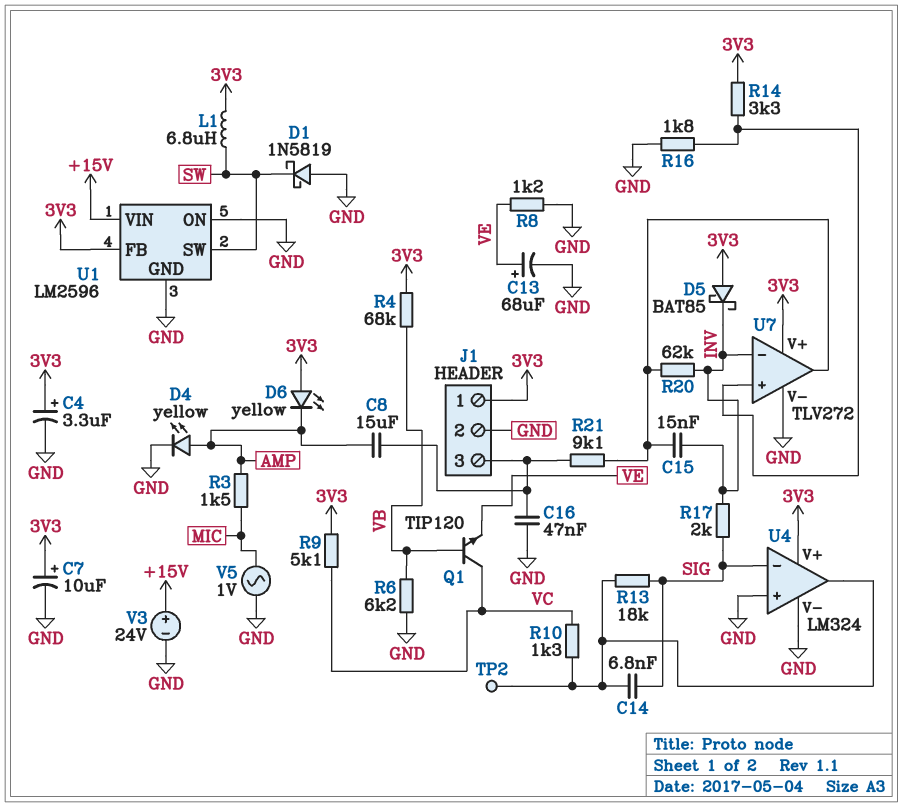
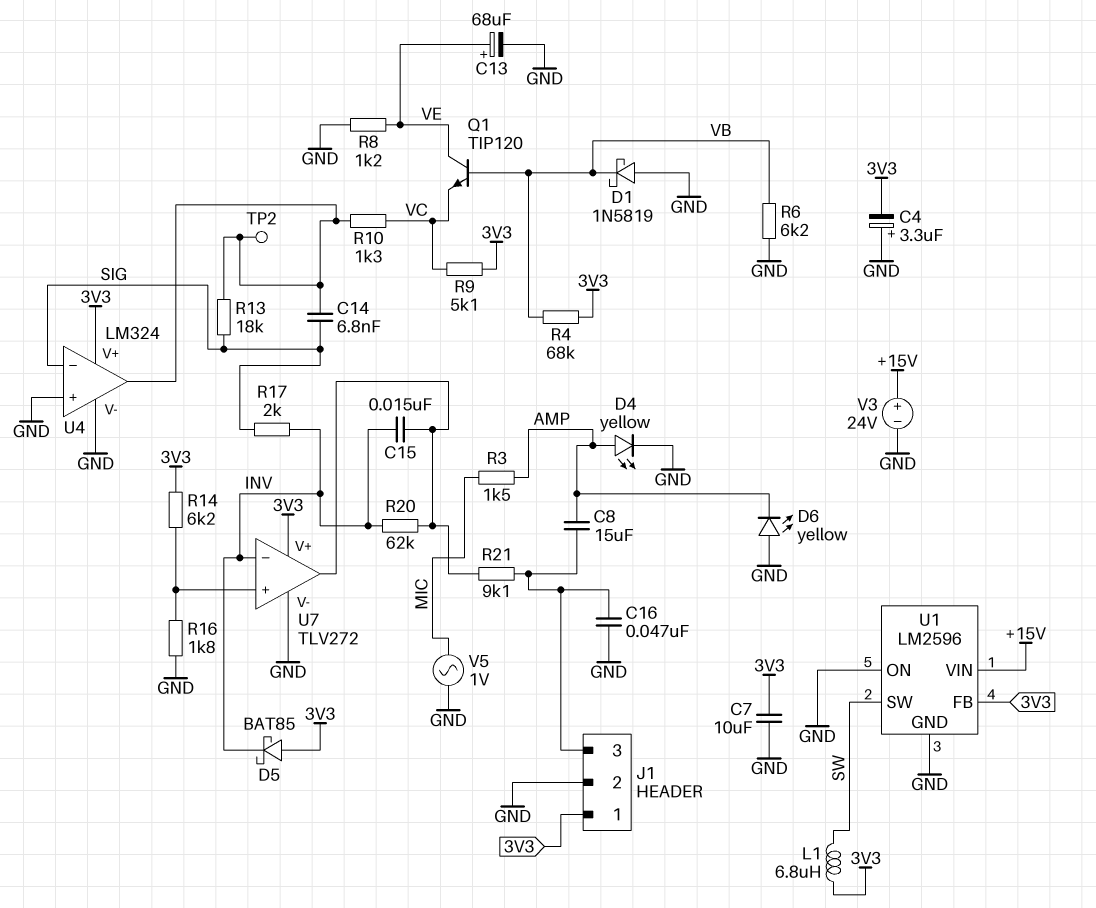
C4: 3.3uF (plus 3V3, minus GND) -> 3.3uF (plus GND, minus 3V3)
C7: 10uF (plus 3V3, minus GND) -> 10uF (3V3, GND)
D1: schottky 1N5819 (A GND, K SW) -> schottky 1N5819 (A GND, K VB)
D6: LED yellow (A 3V3, K AMP) -> LED yellow (A GND, K AMP)
Q1: NPN TIP120 (B VB, C VC, E VE) -> NPN TIP120 (B VB, C VE, E VC)
R14: 3.3k (3V3, U7/in+) -> 6.2k (3V3, U7/in+)

